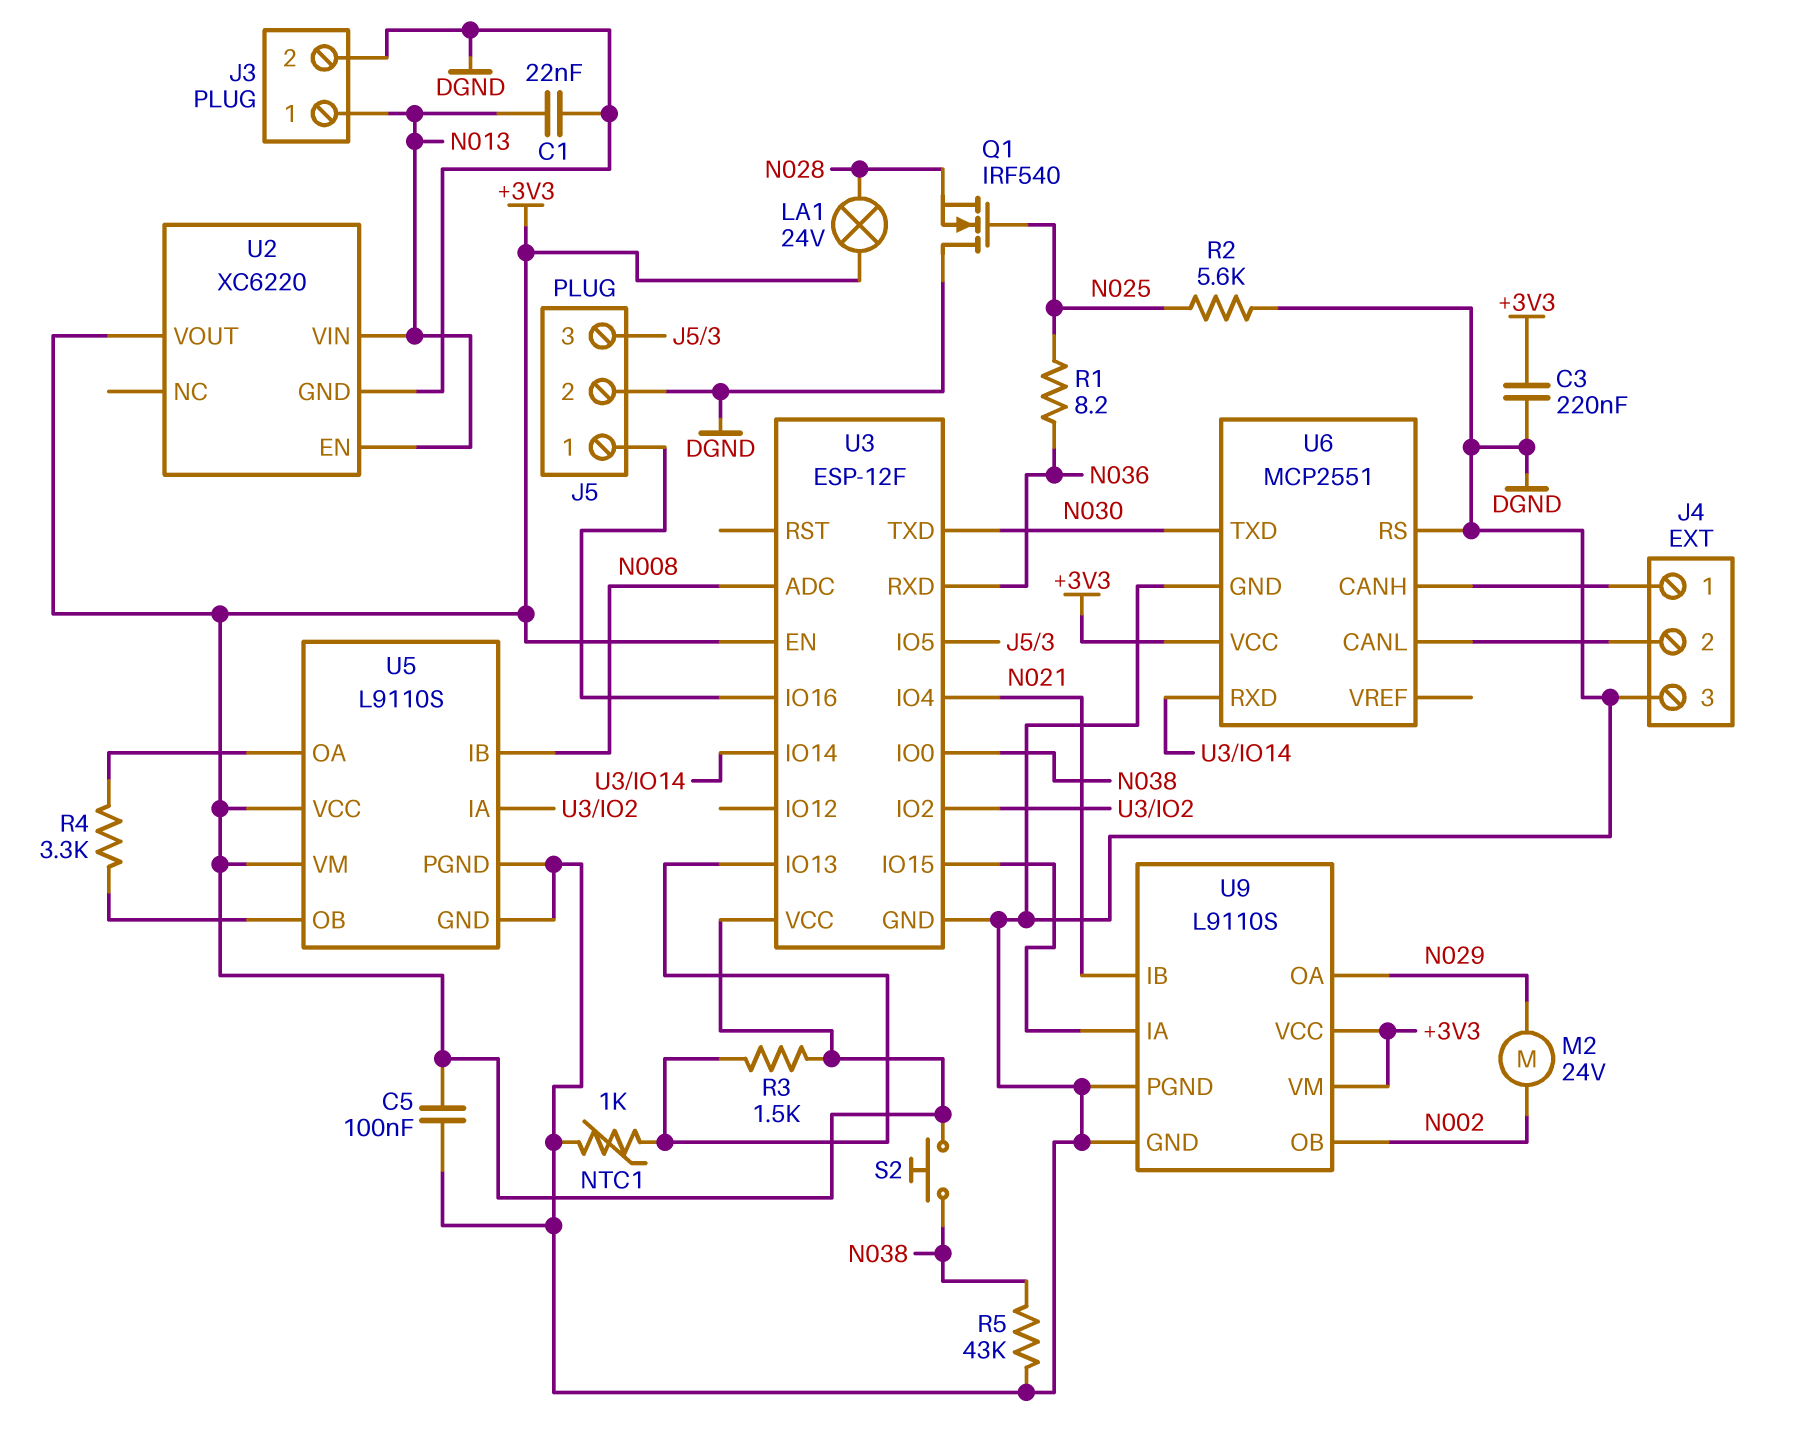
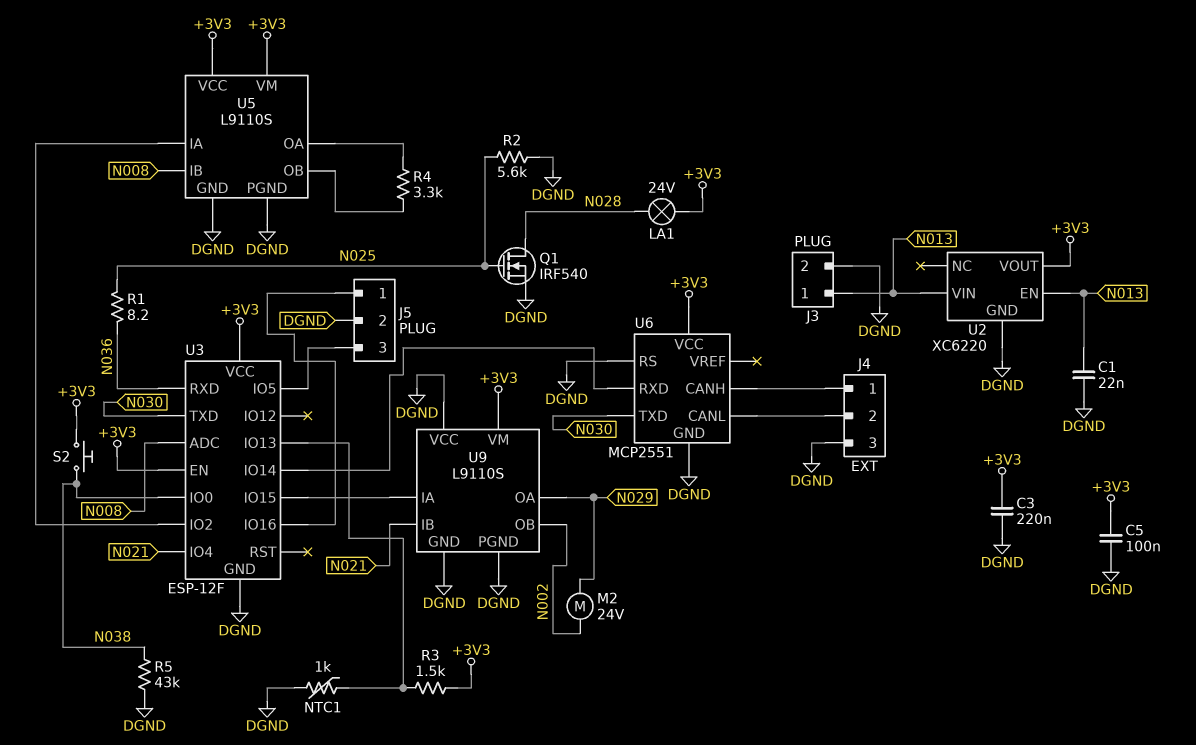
Q1: NMOS IRF540 (G N025, D DGND, S N028) -> NMOS IRF540 (G N025, D N028, S DGND)
U9 pin VCC: +3V3 -> DGND

